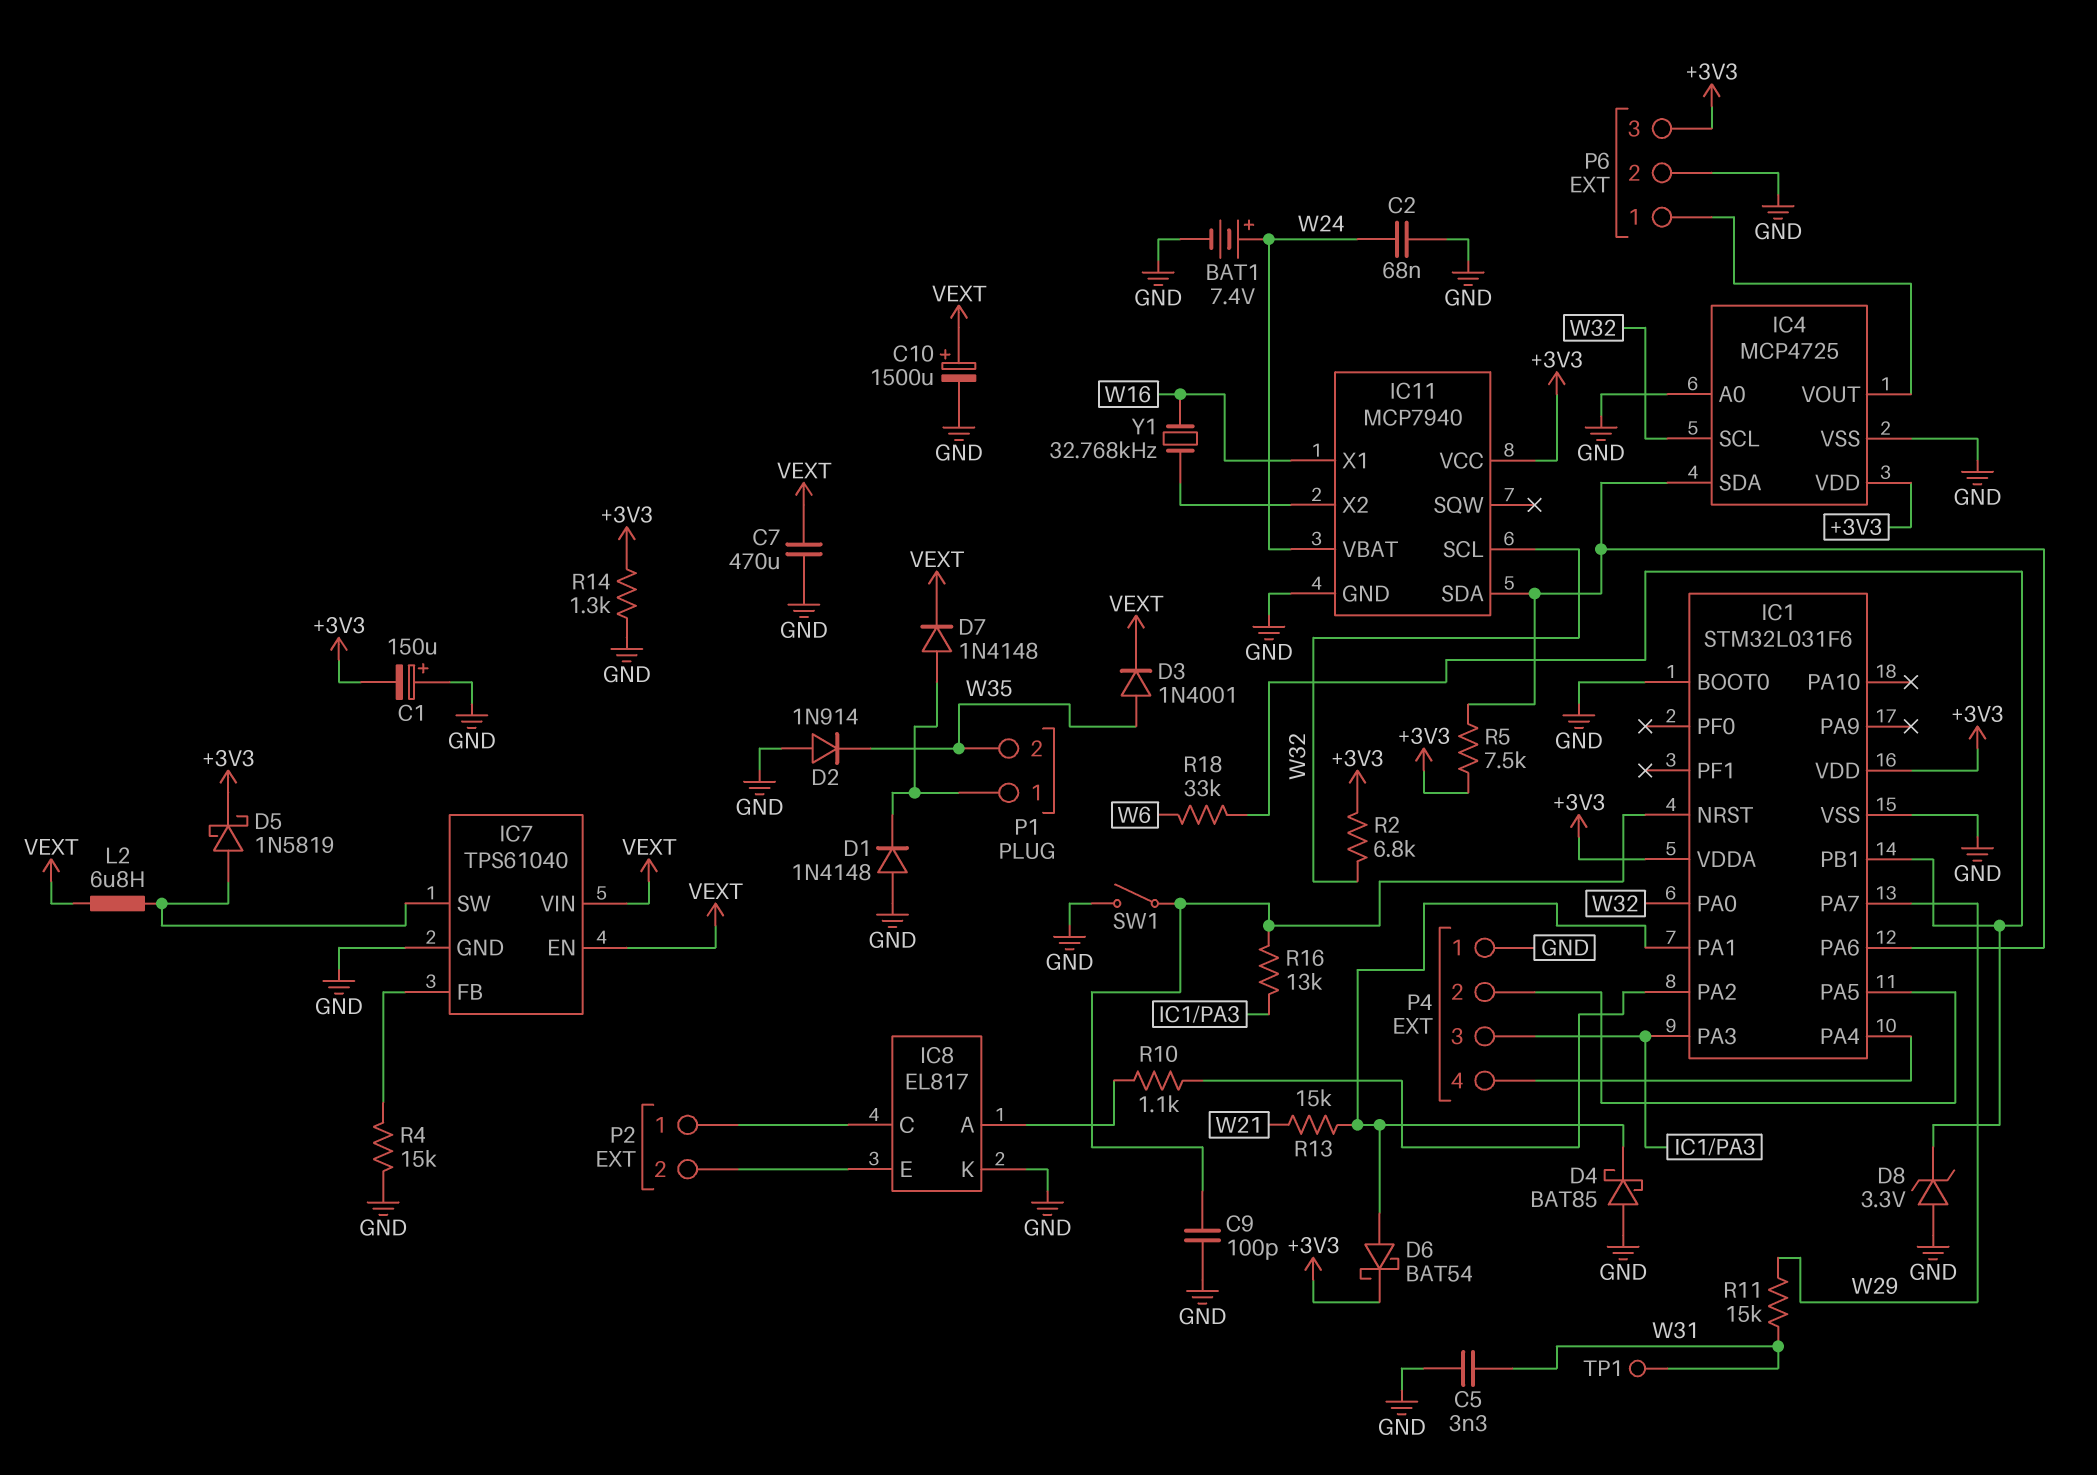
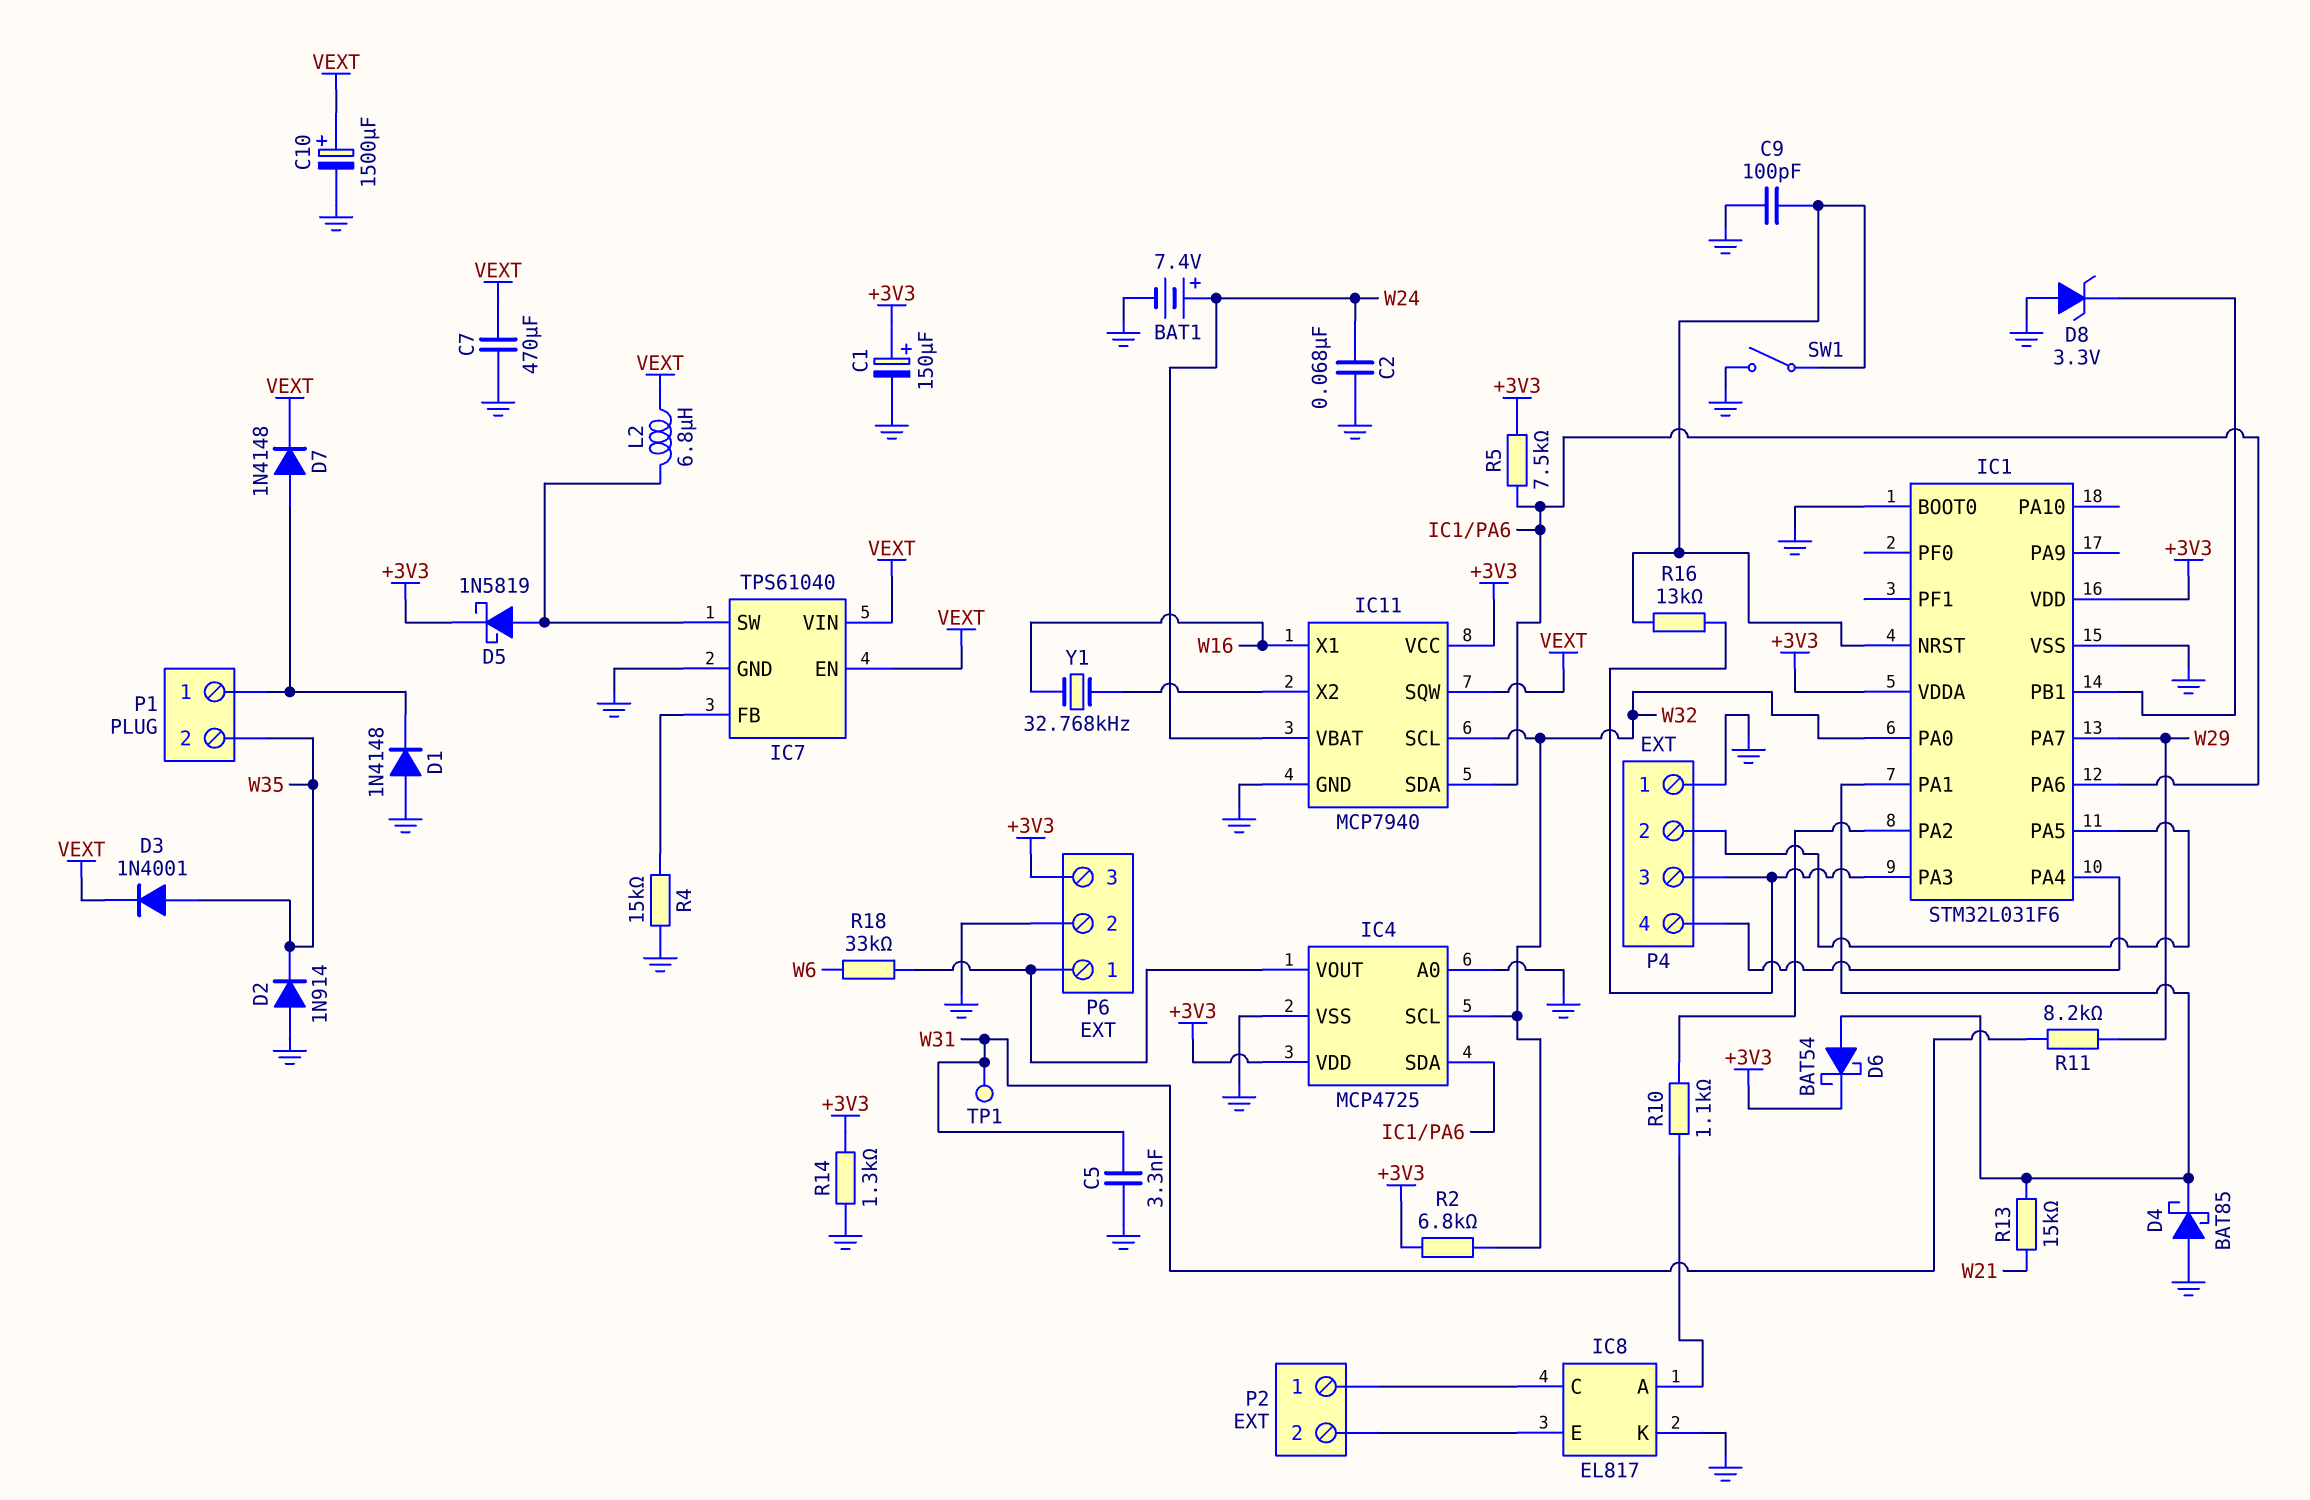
C1: 150uF (plus GND, minus +3V3) -> 150uF (plus +3V3, minus GND)
IC11 pin SQW: none -> VEXT
R11: 15k (W29, W31) -> 8.2k (W29, W31)
R18: 33k (IC1/PB1, W6) -> 33k (IC4/VOUT, W6)

